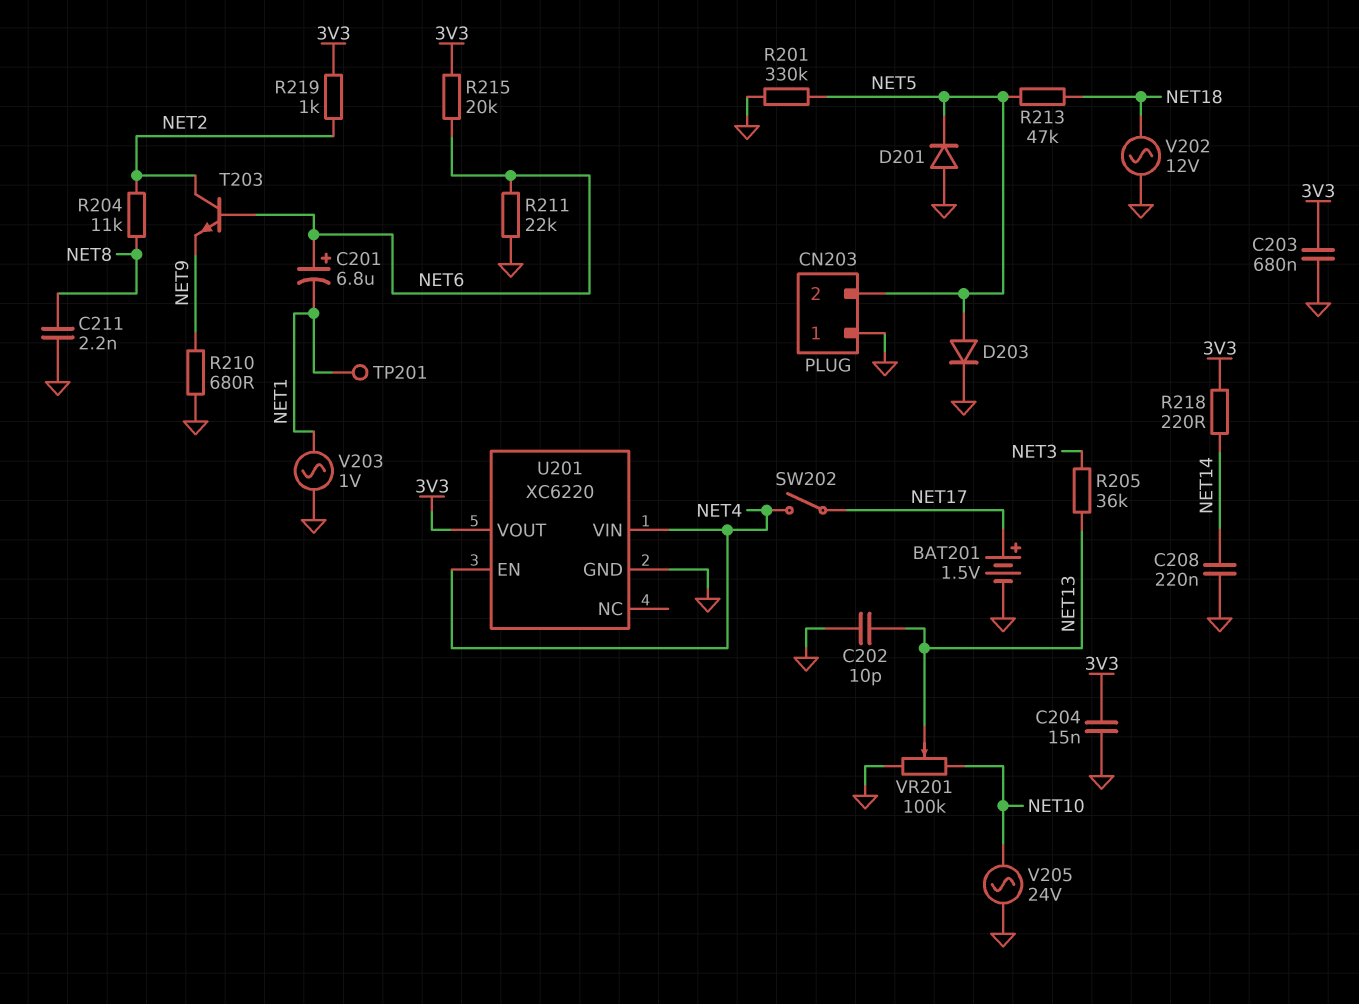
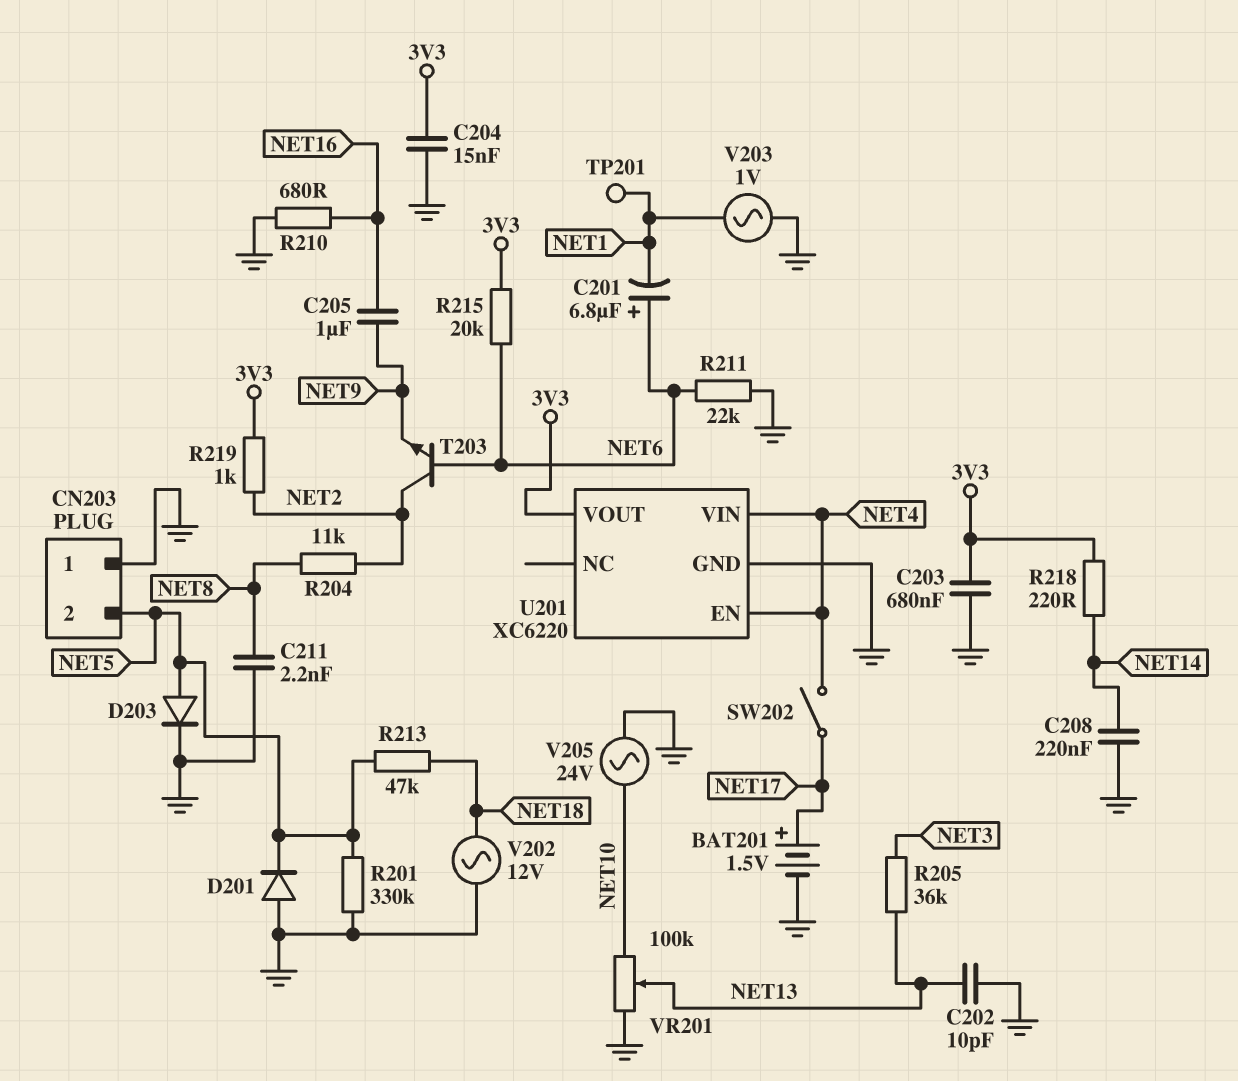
C205: none -> 1uF (NET9, NET16)
R210: 680 (GND, NET9) -> 680 (GND, NET16)

